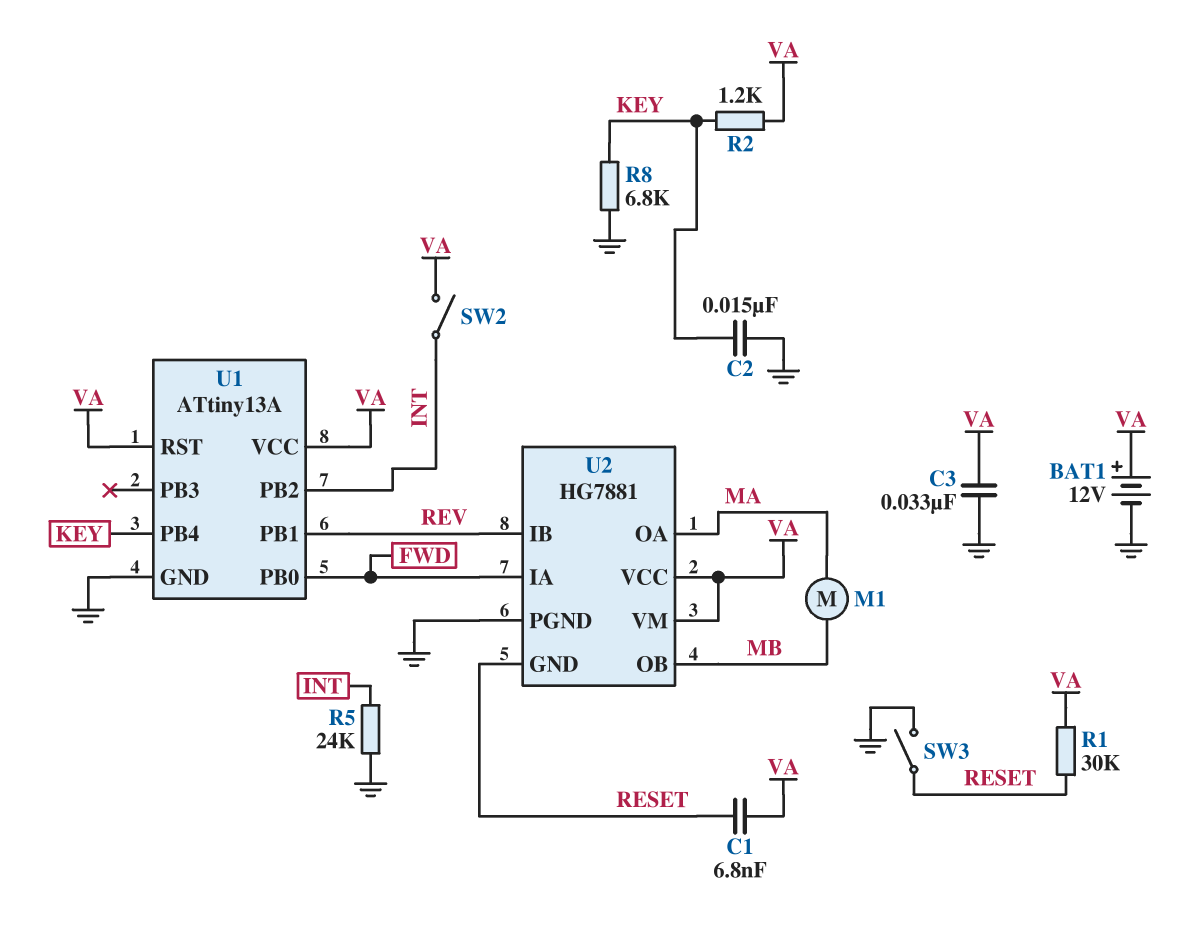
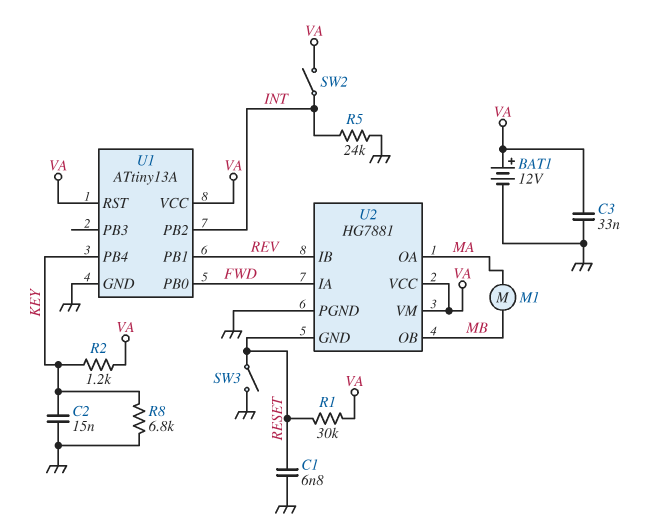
C1: 6.8nF (RESET, VA) -> 6.8nF (GND, RESET)

